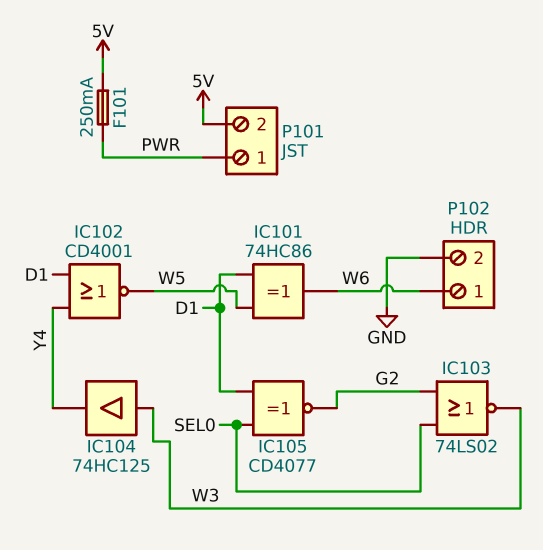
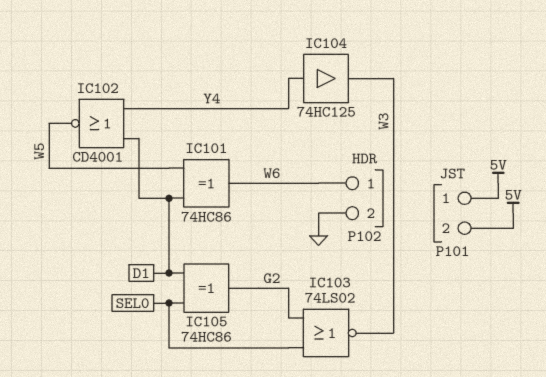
F101: 250mA (5V, PWR) -> none
IC104: buffer 74HC125 (in W3, out Y4) -> buffer 74HC125 (in Y4, out W3)
IC105: XNOR CD4077 (in D1, in SEL0, out G2) -> XOR 74HC86 (in D1, in SEL0, out G2)
P101 pin 1: PWR -> 5V

